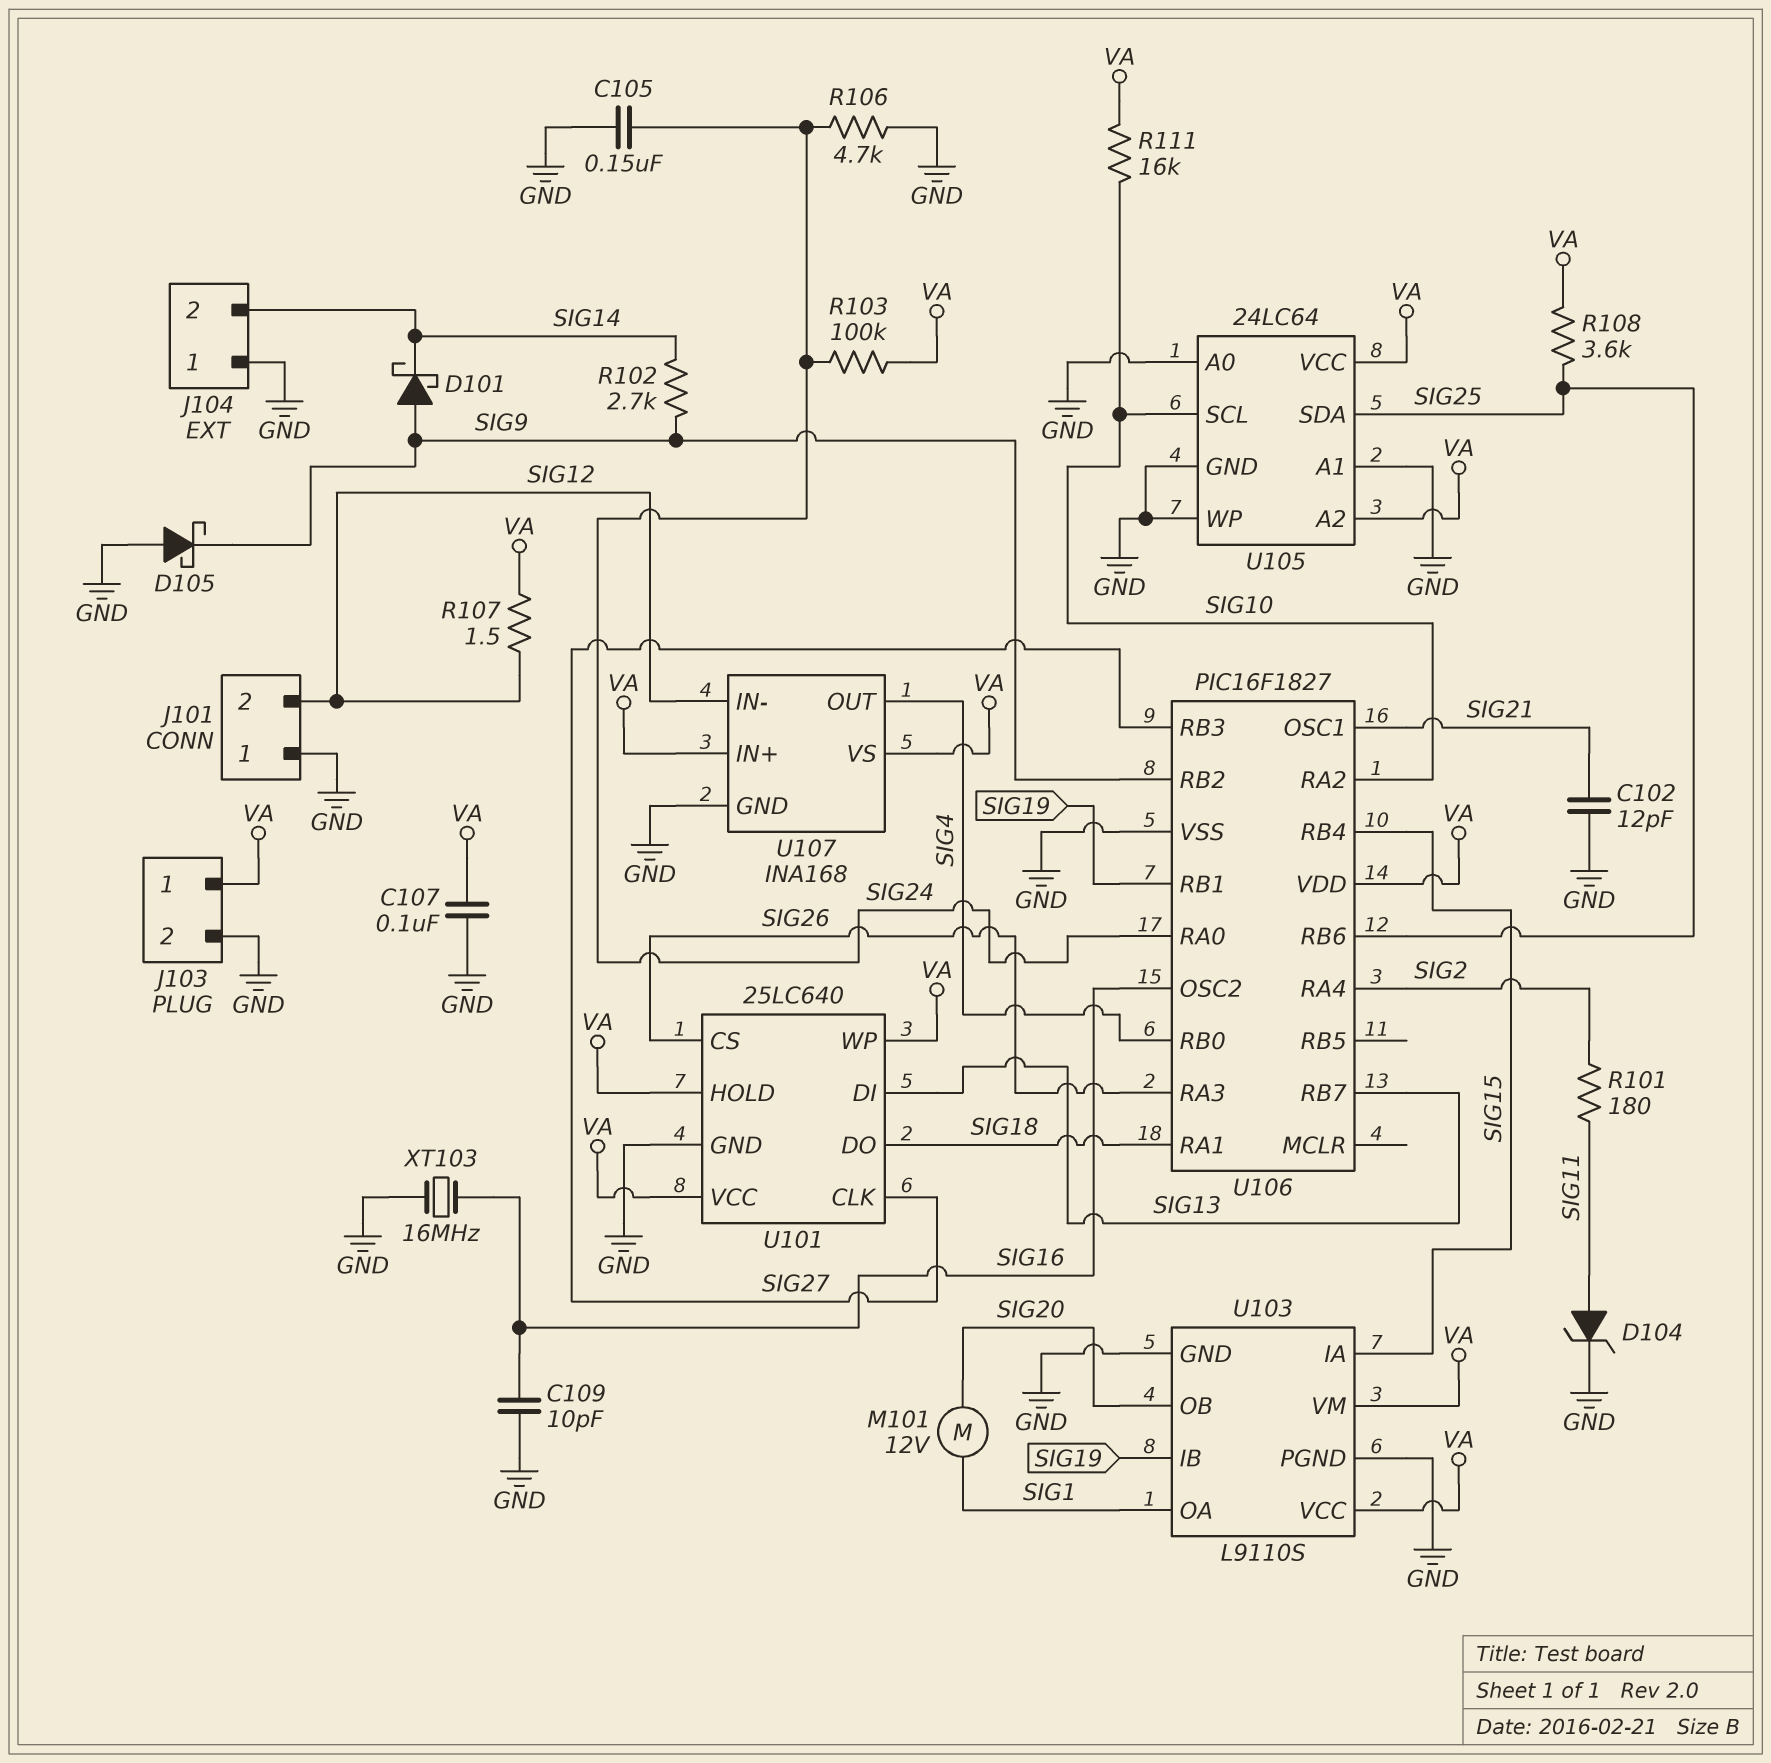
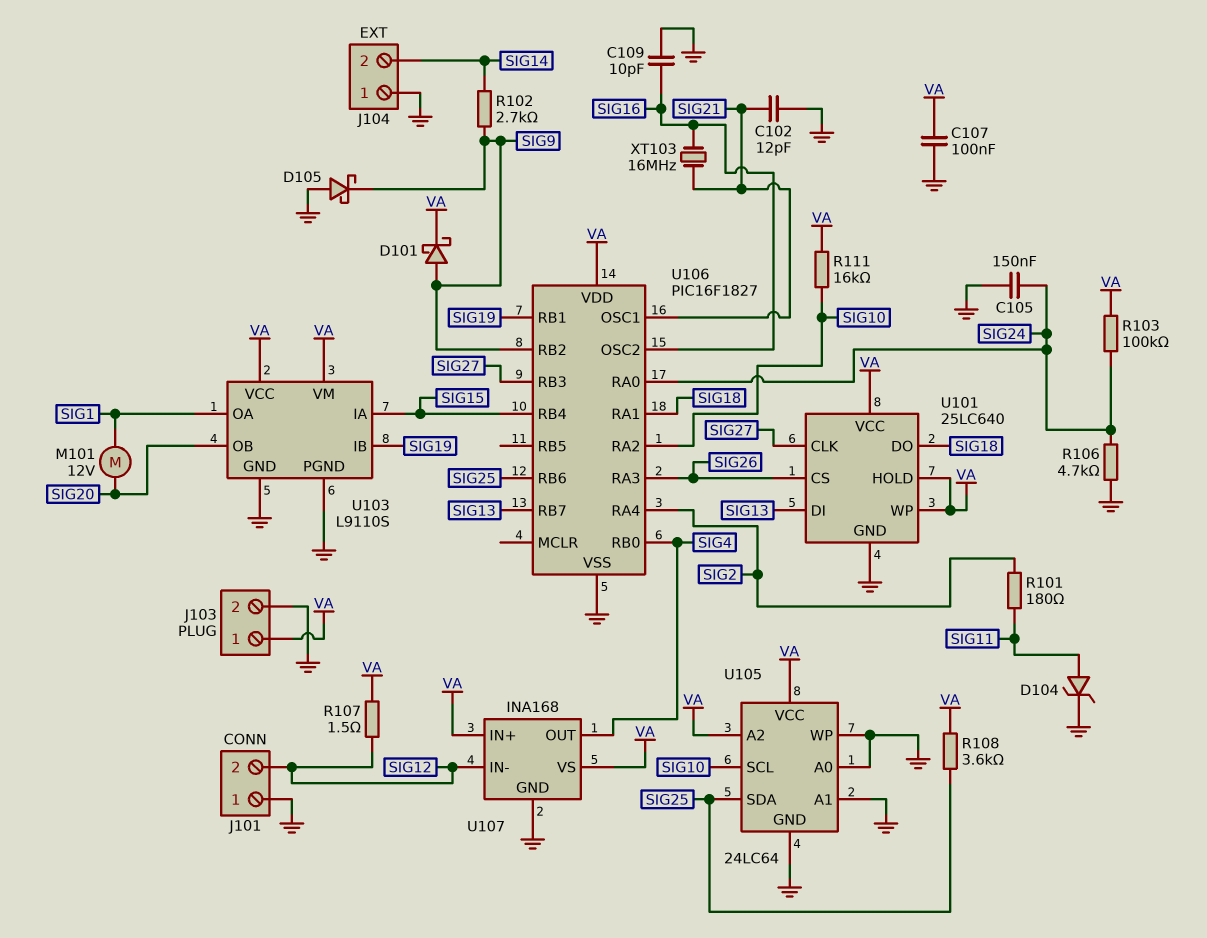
D101: schottky (A SIG9, K SIG14) -> schottky (A SIG9, K VA)
XT103: 16MHz (GND, SIG16) -> 16MHz (SIG16, SIG21)

